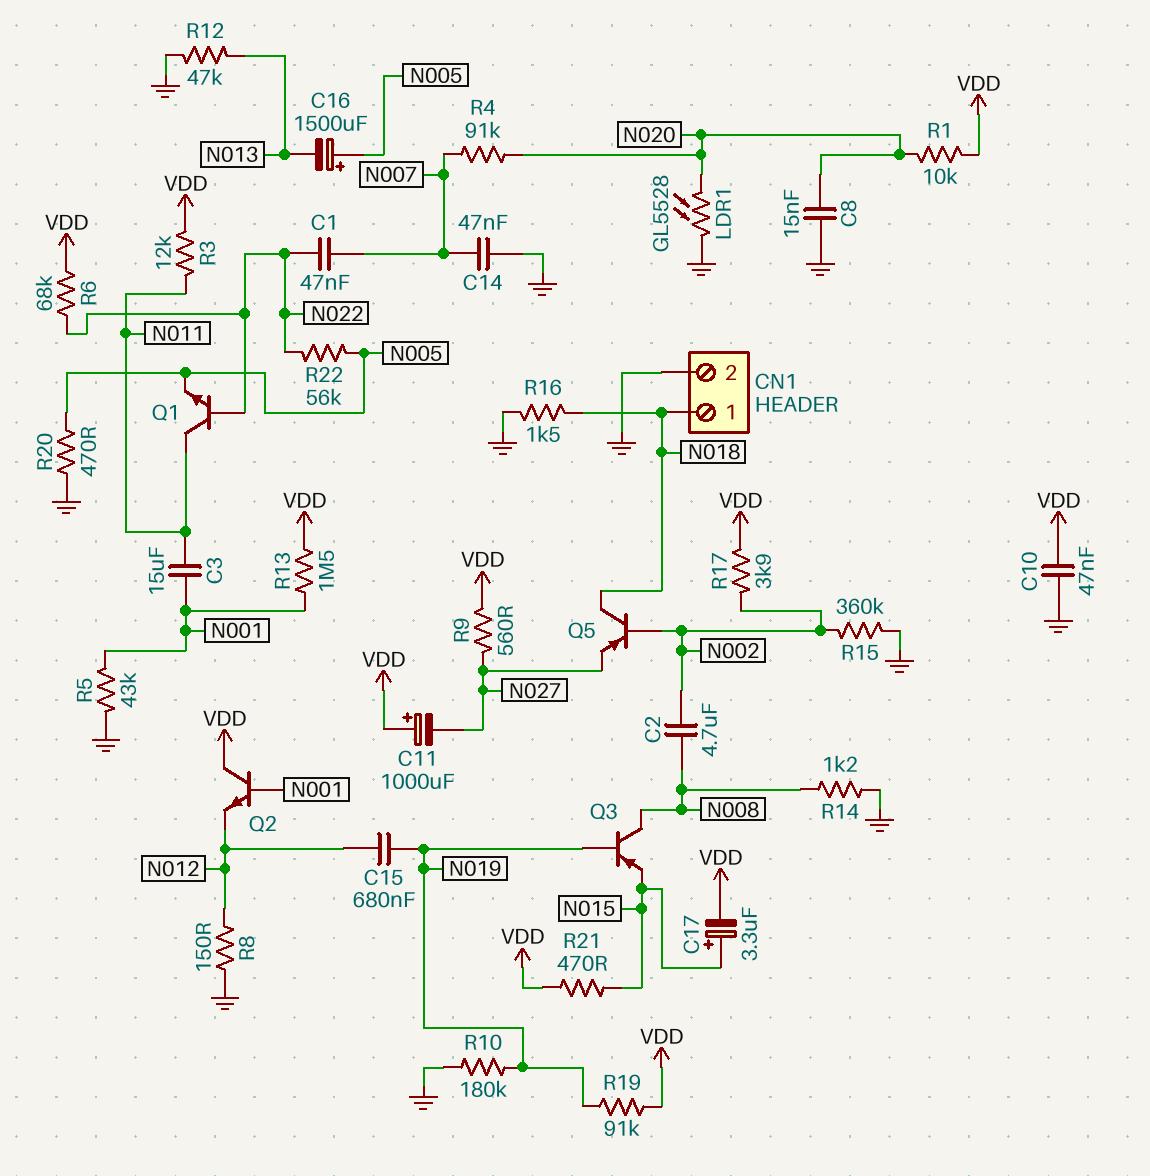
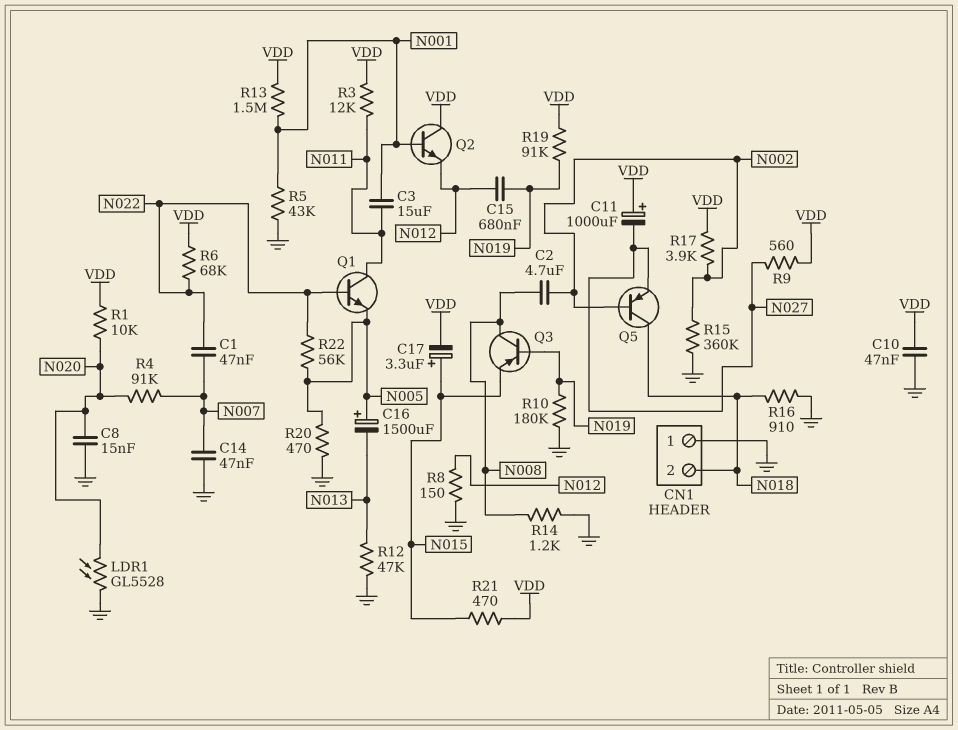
CN1 pin 1: N018 -> GND
CN1 pin 2: GND -> N018
R16: 1.5k (GND, N018) -> 910 (GND, N018)

